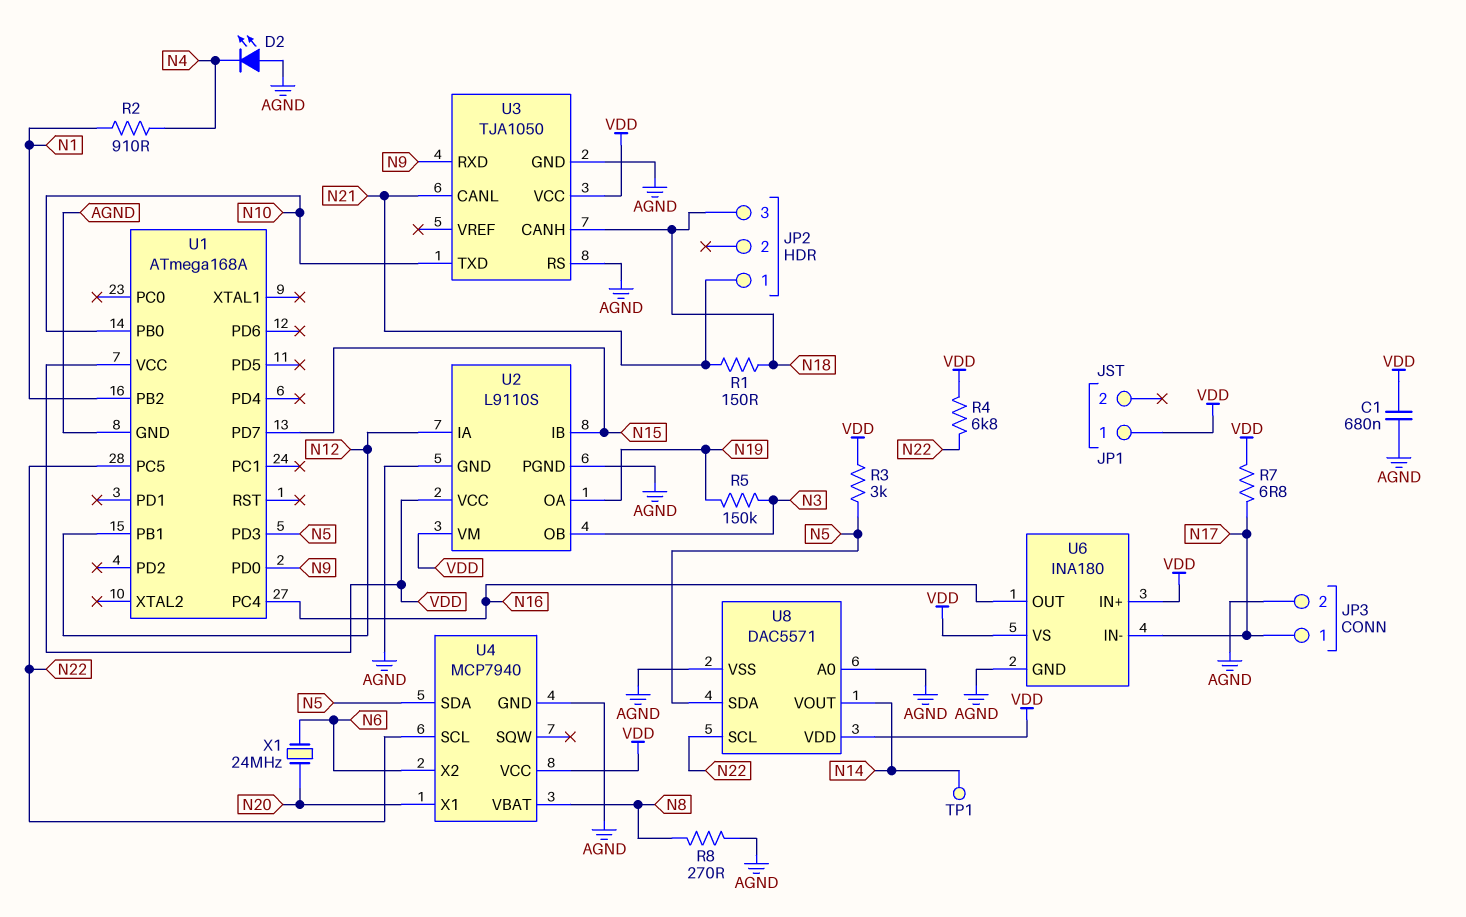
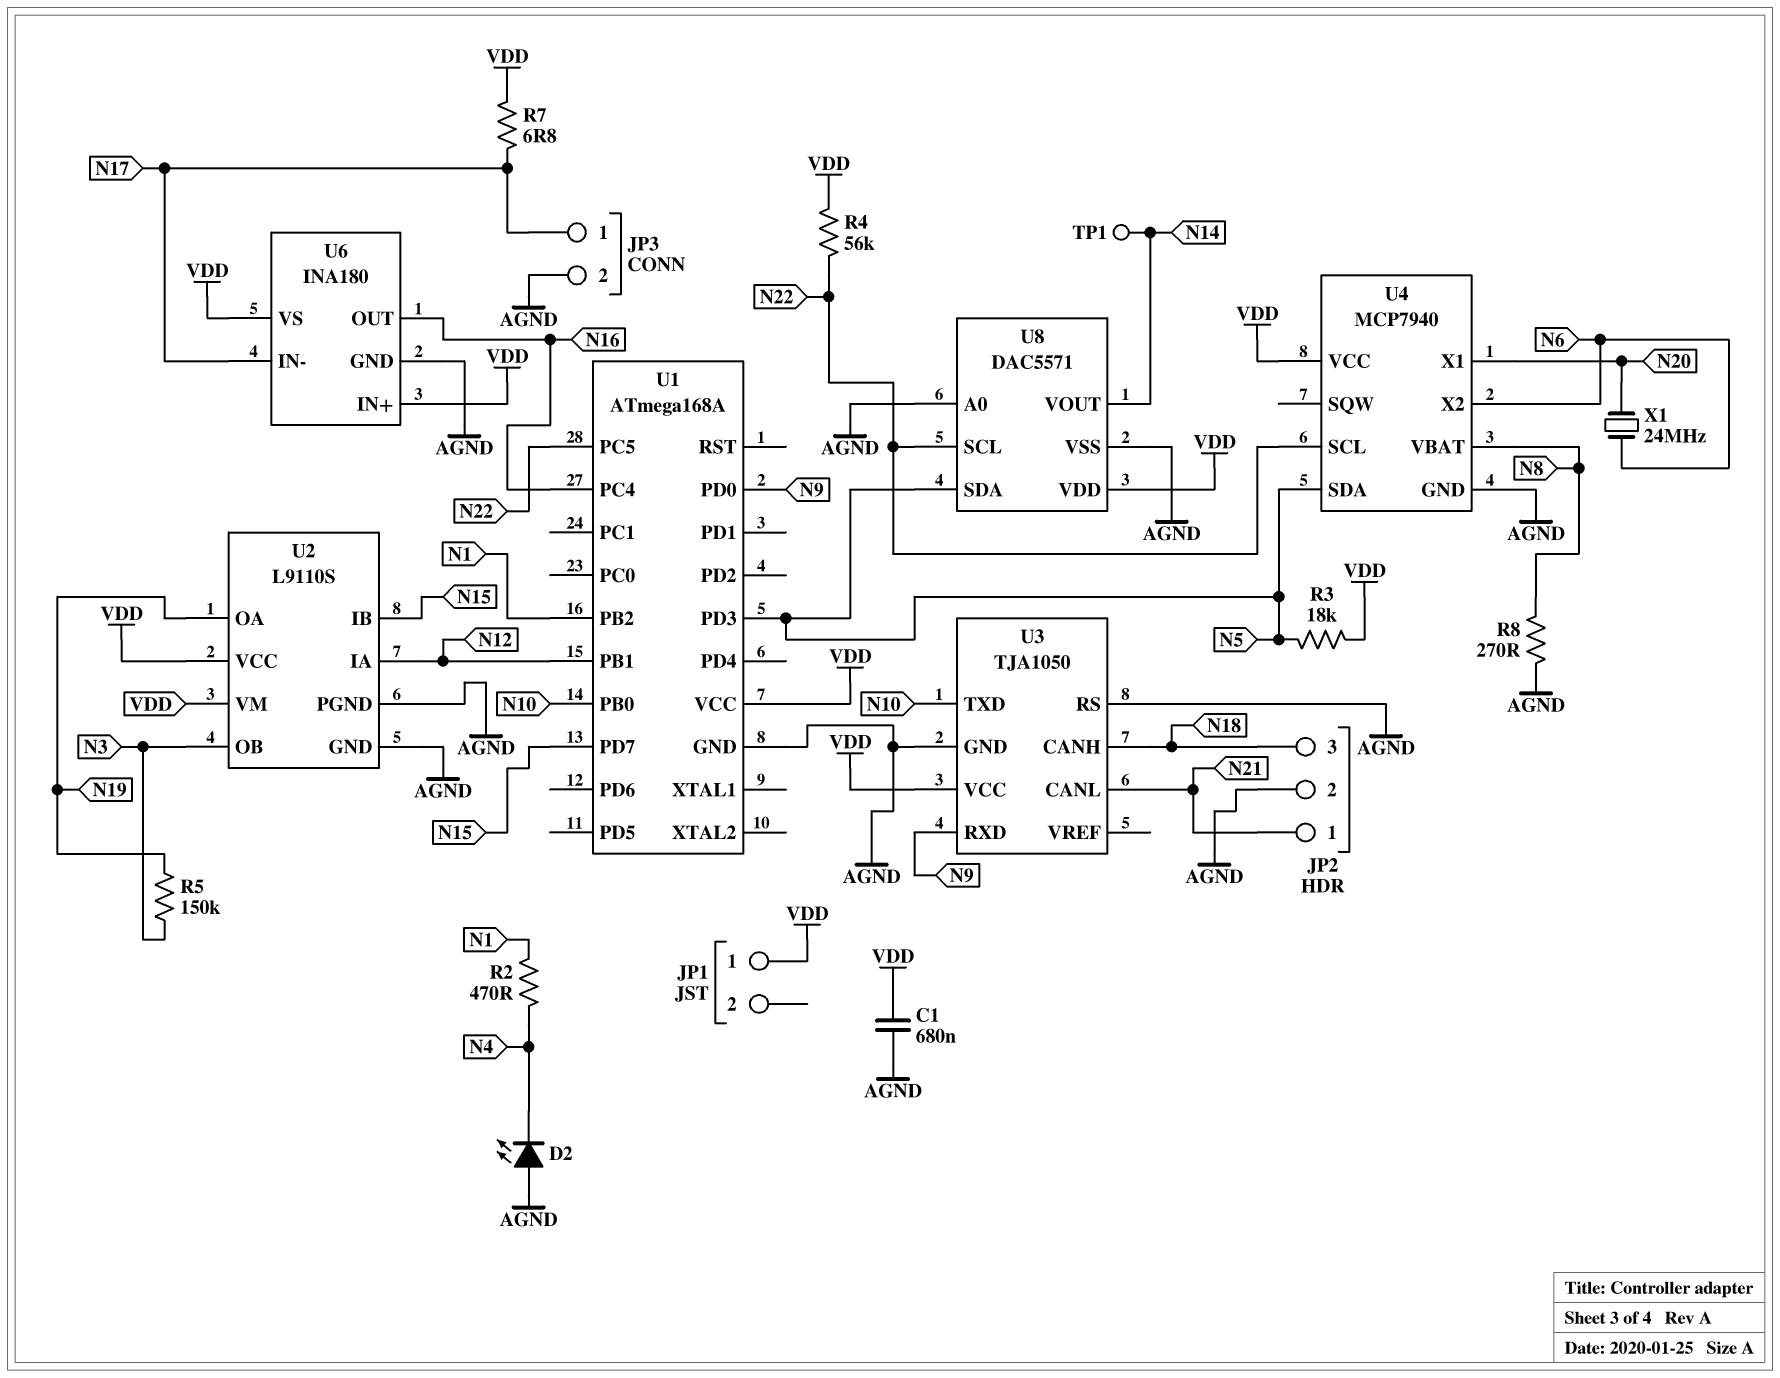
JP2 pin 2: none -> AGND
R1: 150 (N18, N21) -> none
R2: 910 (N1, N4) -> 470 (N1, N4)
R3: 3k (N5, VDD) -> 18k (N5, VDD)
R4: 6.8k (N22, VDD) -> 56k (N22, VDD)

